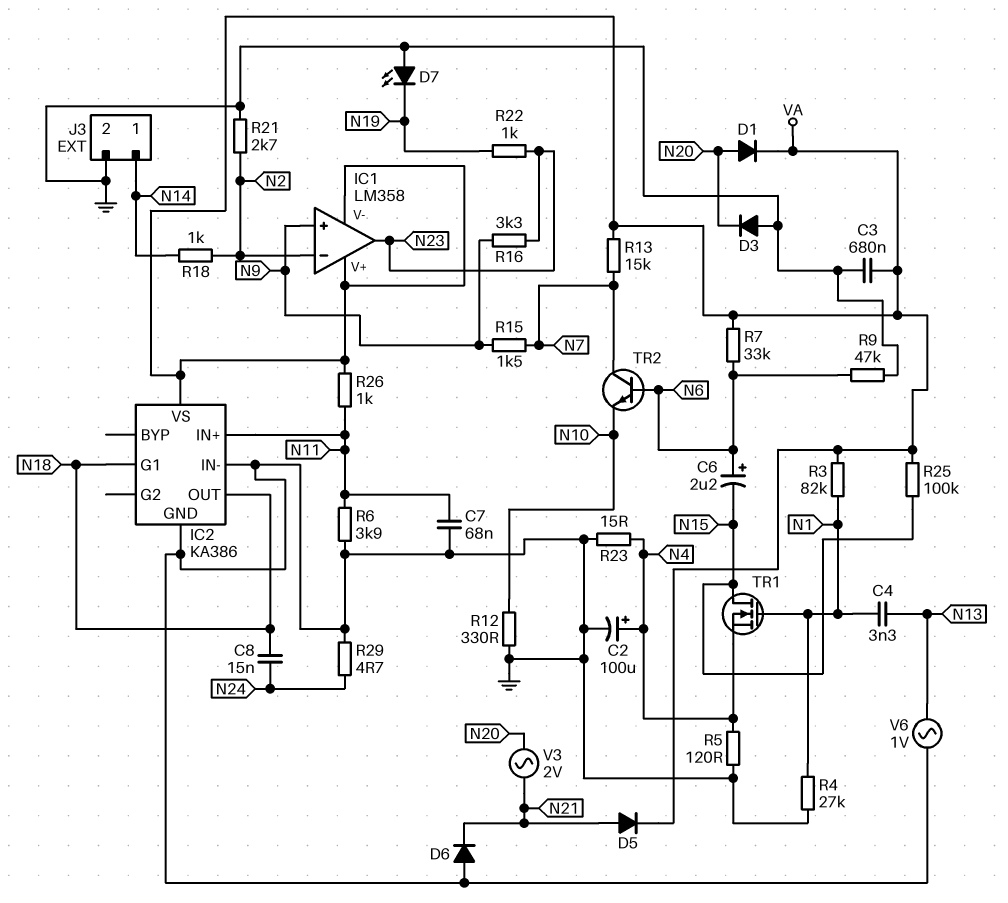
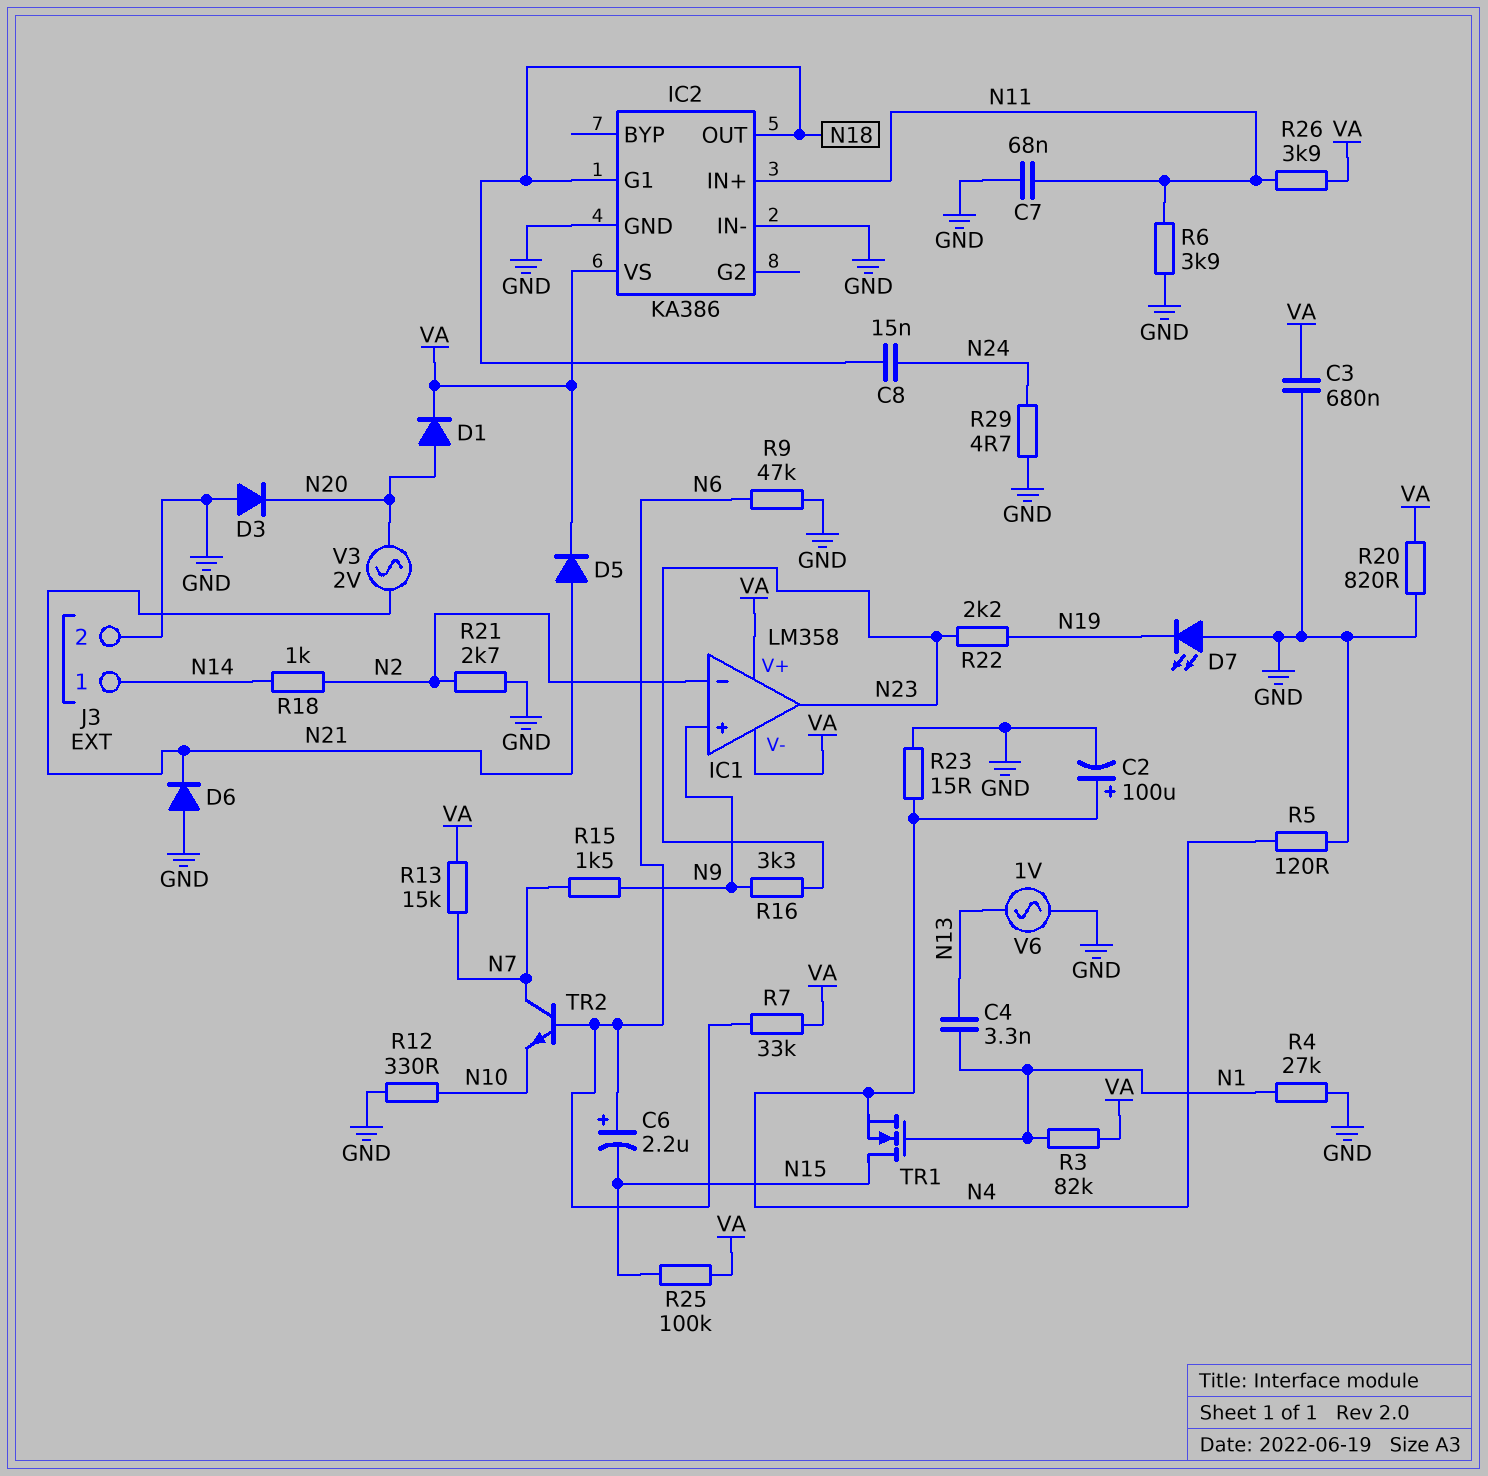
R20: none -> 820 (GND, VA)
R22: 1k (N19, N23) -> 2.2k (N19, N23)
R26: 1k (N11, VA) -> 3.9k (N11, VA)

